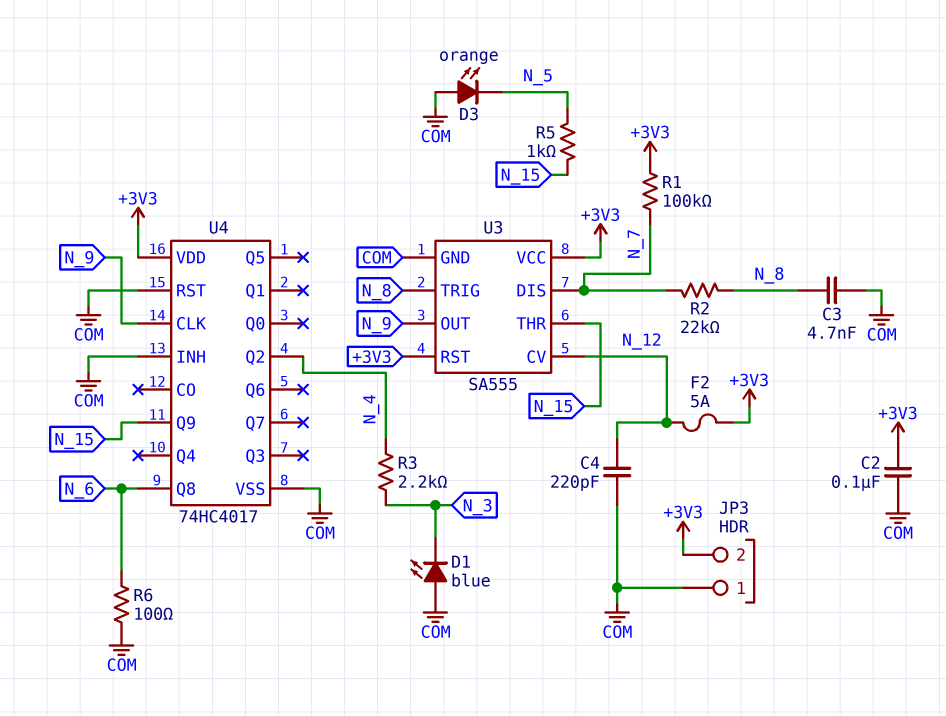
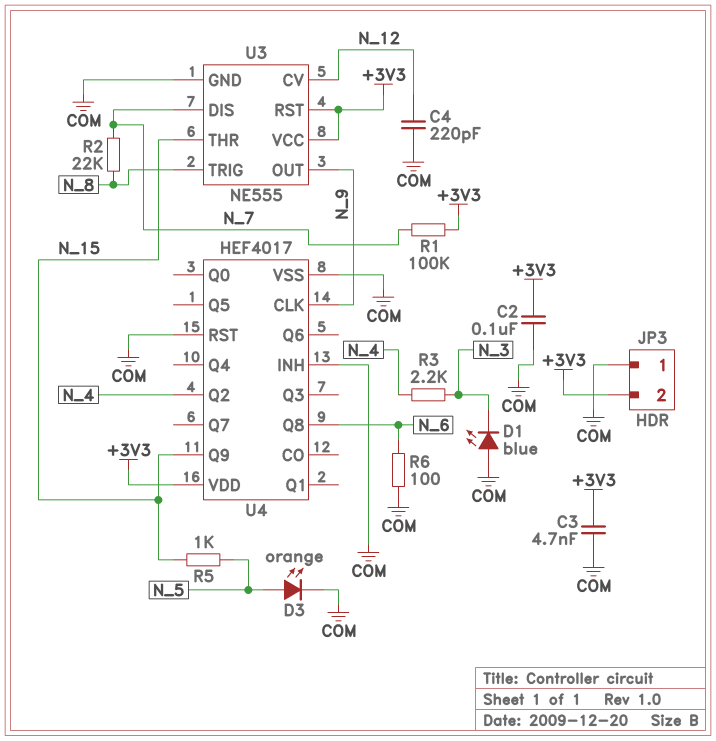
C3: 4.7nF (COM, N_8) -> 4.7nF (+3V3, COM)
D3: LED orange (A COM, K N_5) -> LED orange (A N_5, K COM)
F2: 5A (+3V3, N_12) -> none
U3: SA555 -> NE555
U4: 74HC4017 -> HEF4017

